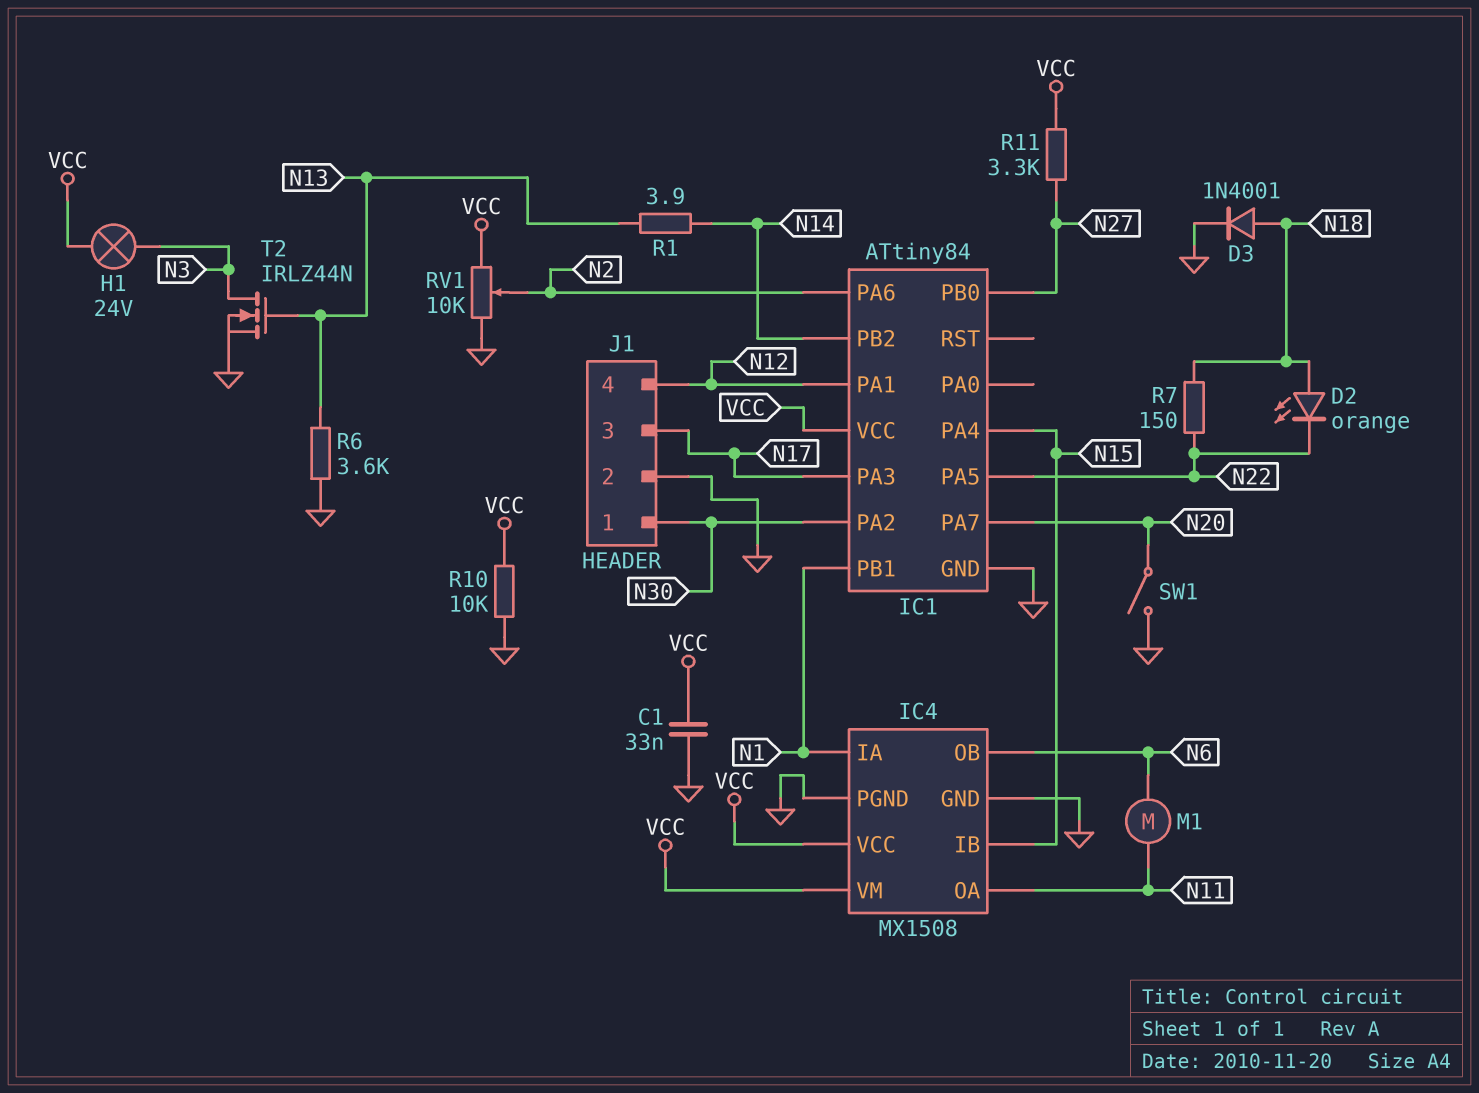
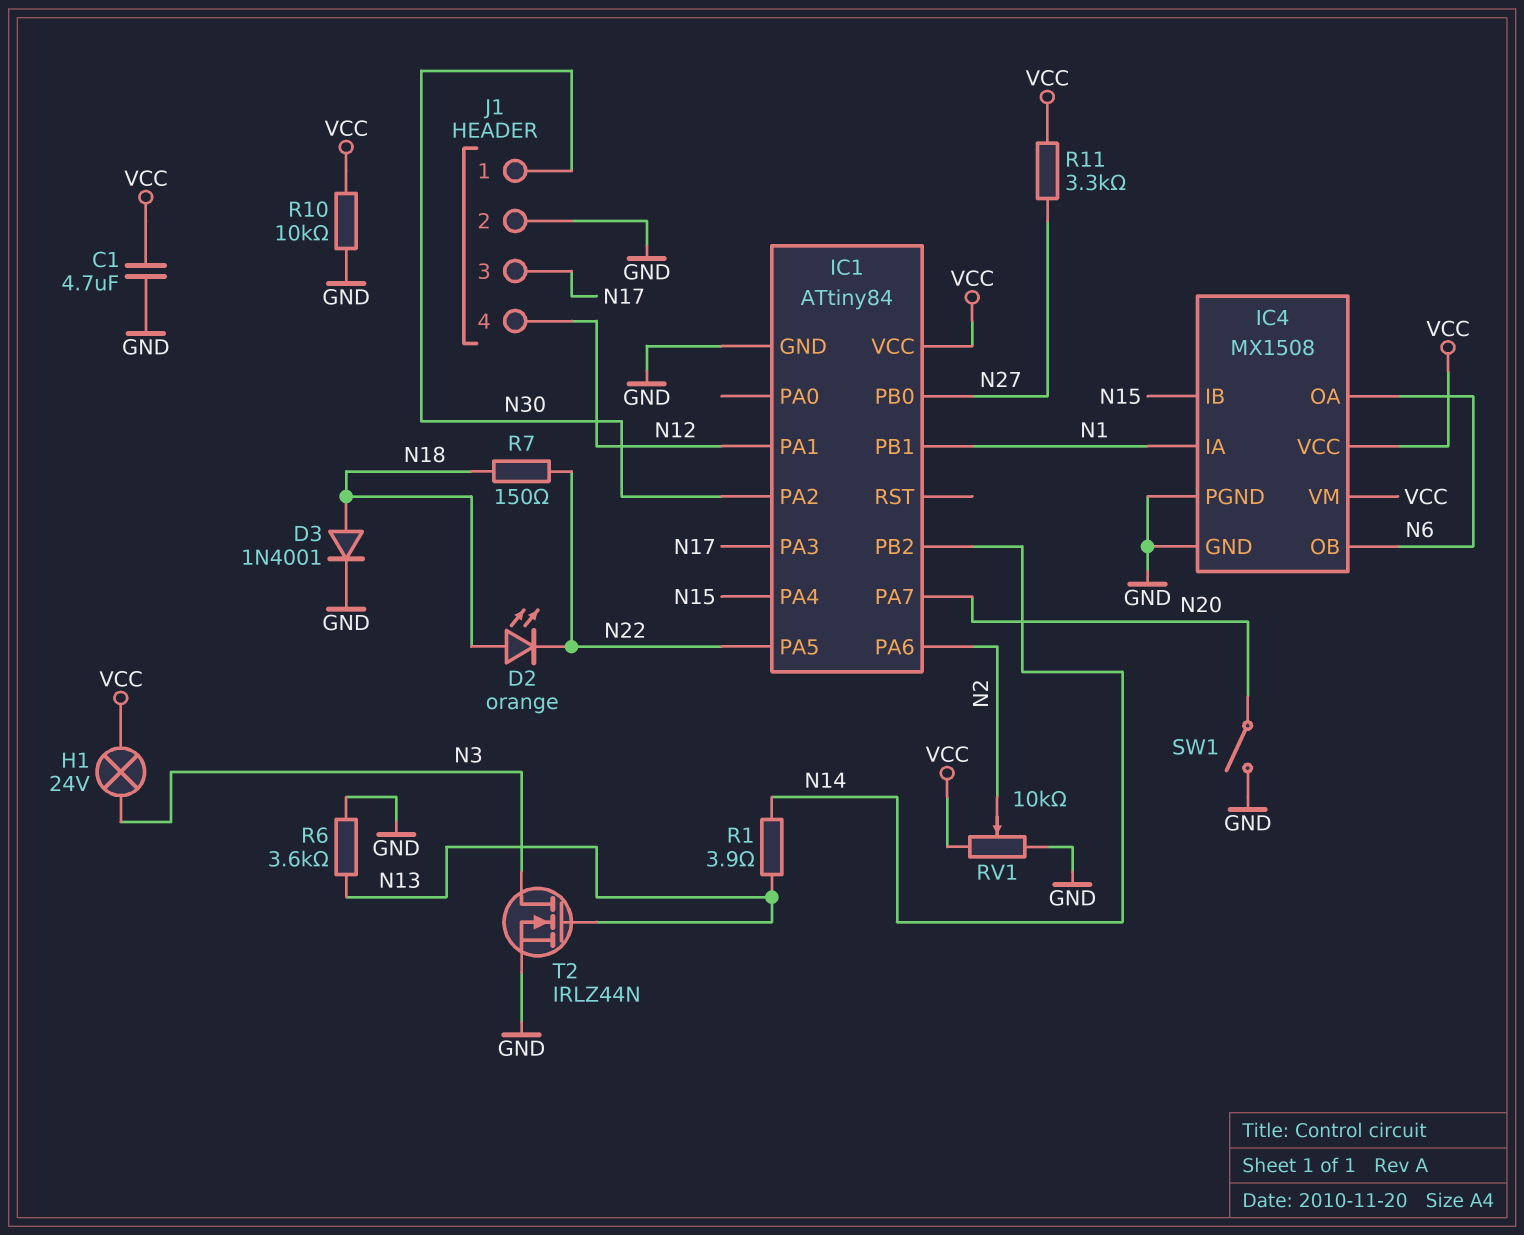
C1: 33nF (GND, VCC) -> 4.7uF (GND, VCC)
IC4 pin OA: N11 -> N6
M1: motor (N6, N11) -> none

